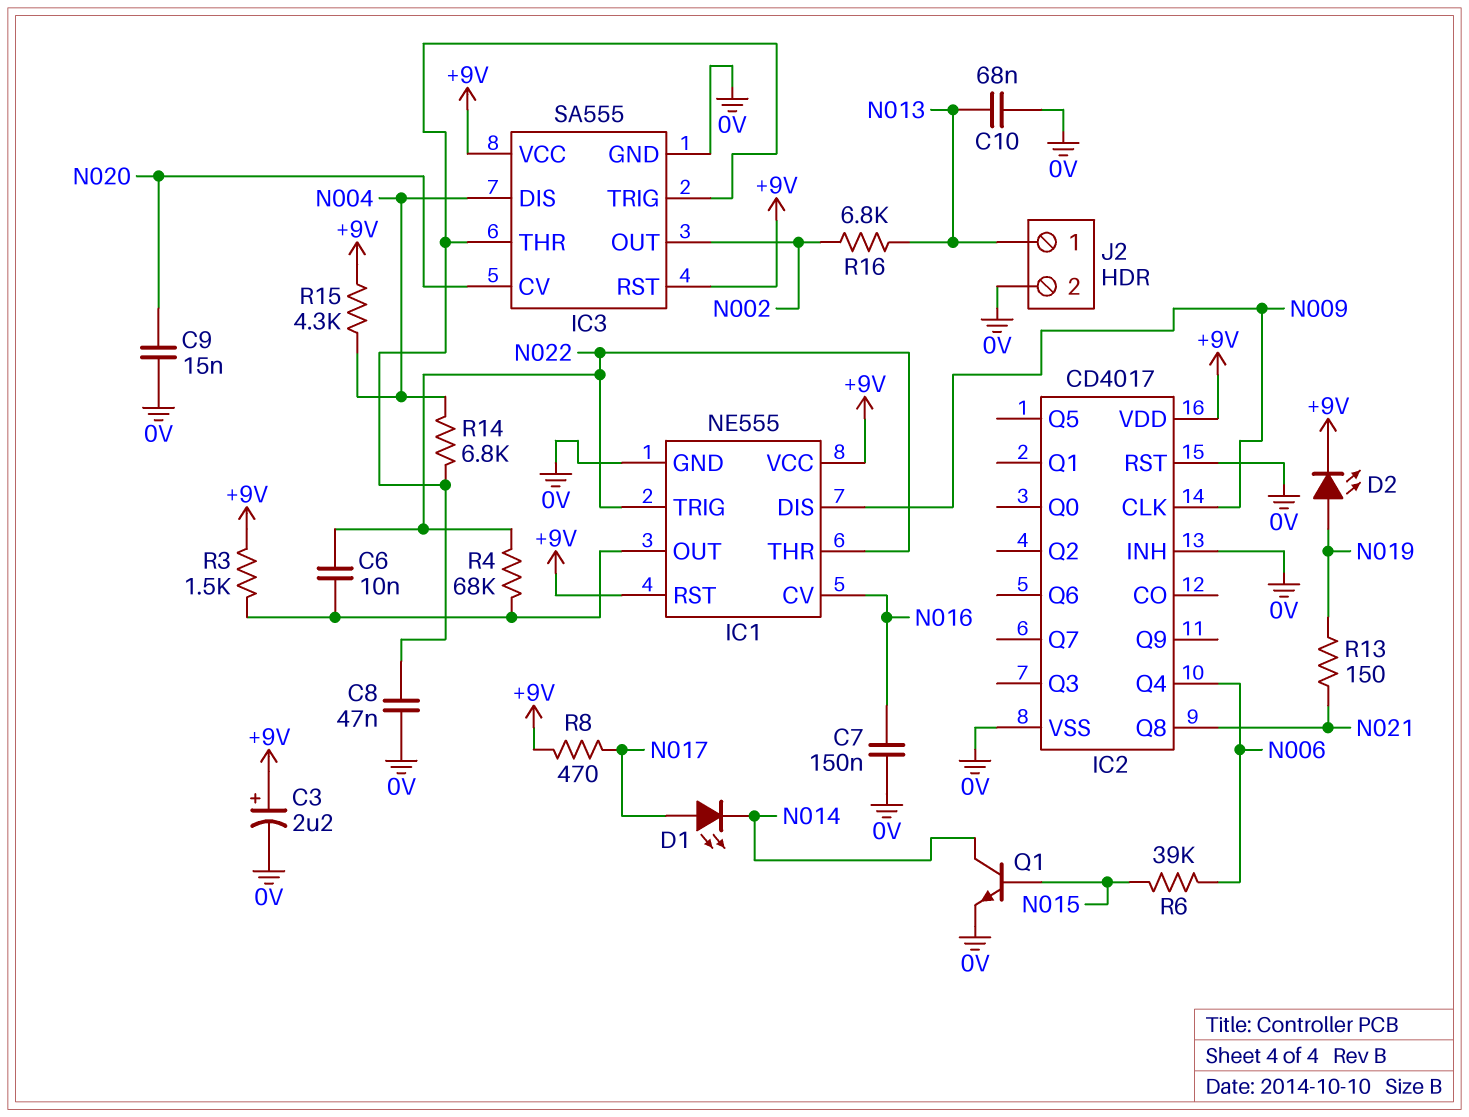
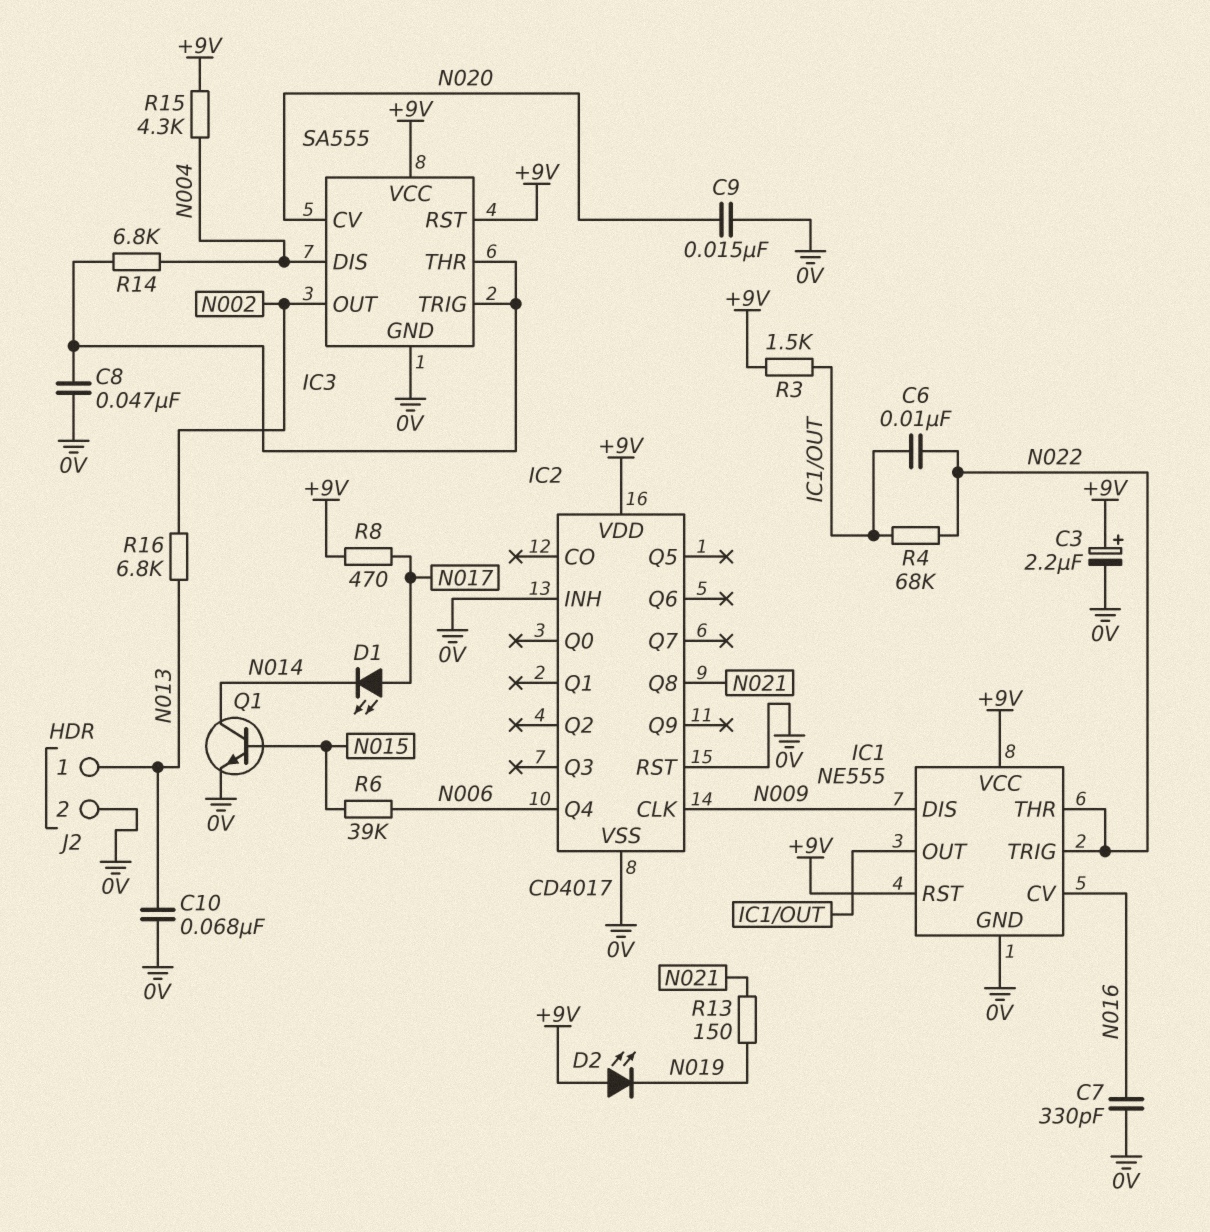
C7: 150nF (0V, N016) -> 330pF (0V, N016)
D2: LED (A N019, K +9V) -> LED (A +9V, K N019)

